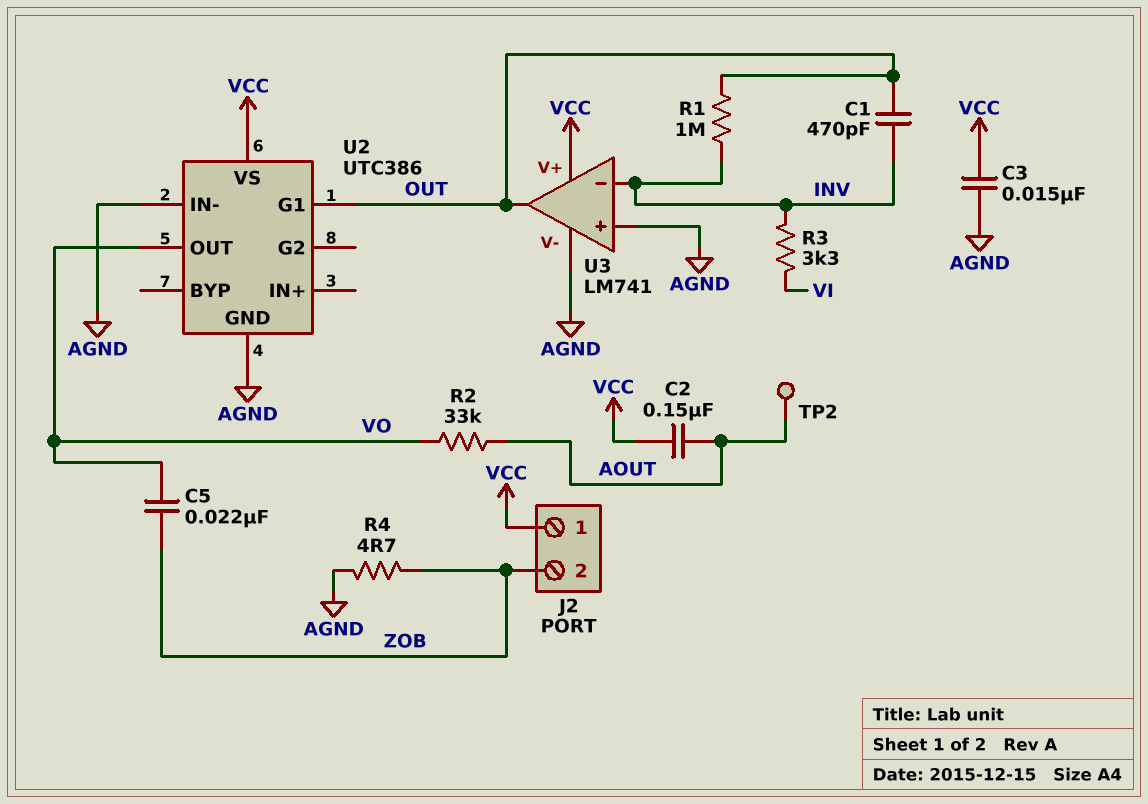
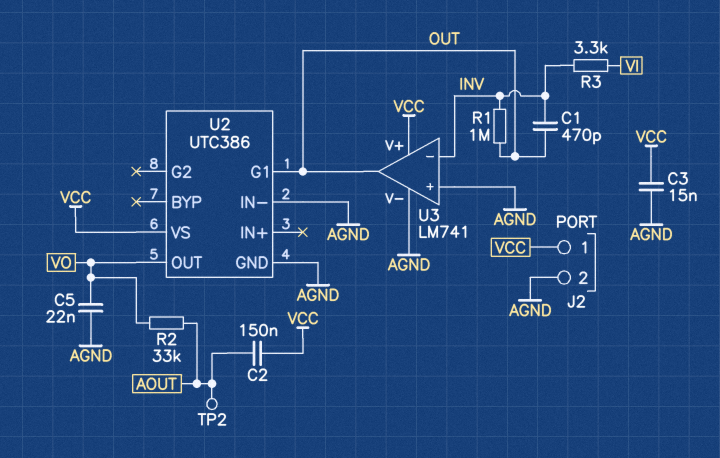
C5: 22nF (VO, ZOB) -> 22nF (AGND, VO)
J2 pin 2: ZOB -> AGND
R4: 4.7 (AGND, ZOB) -> none

